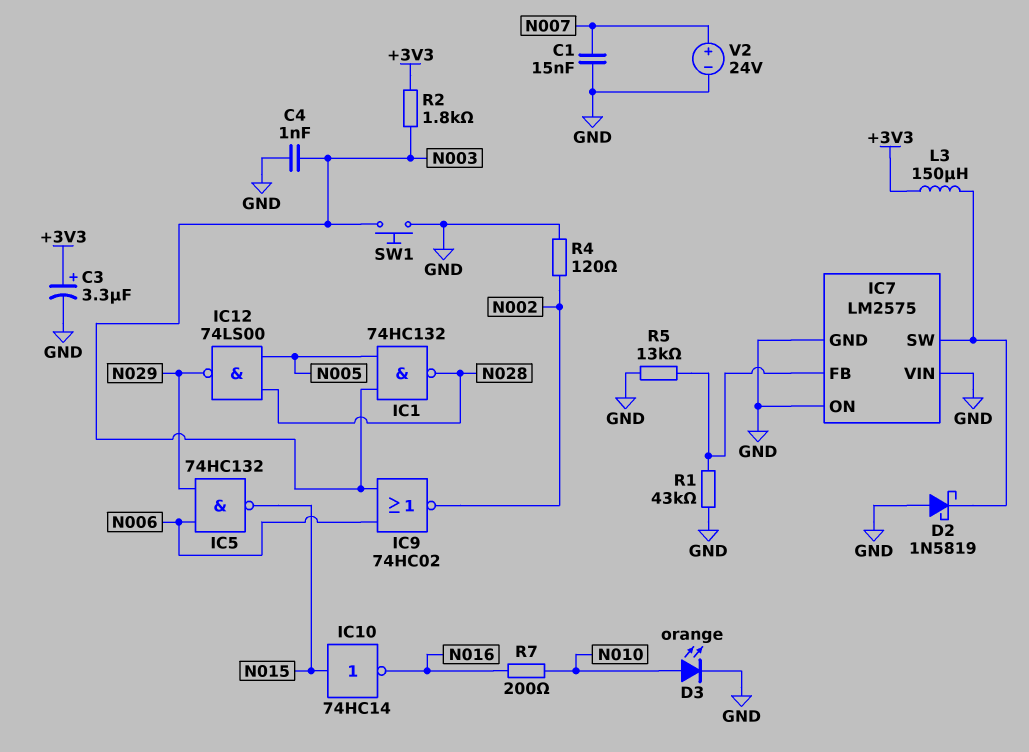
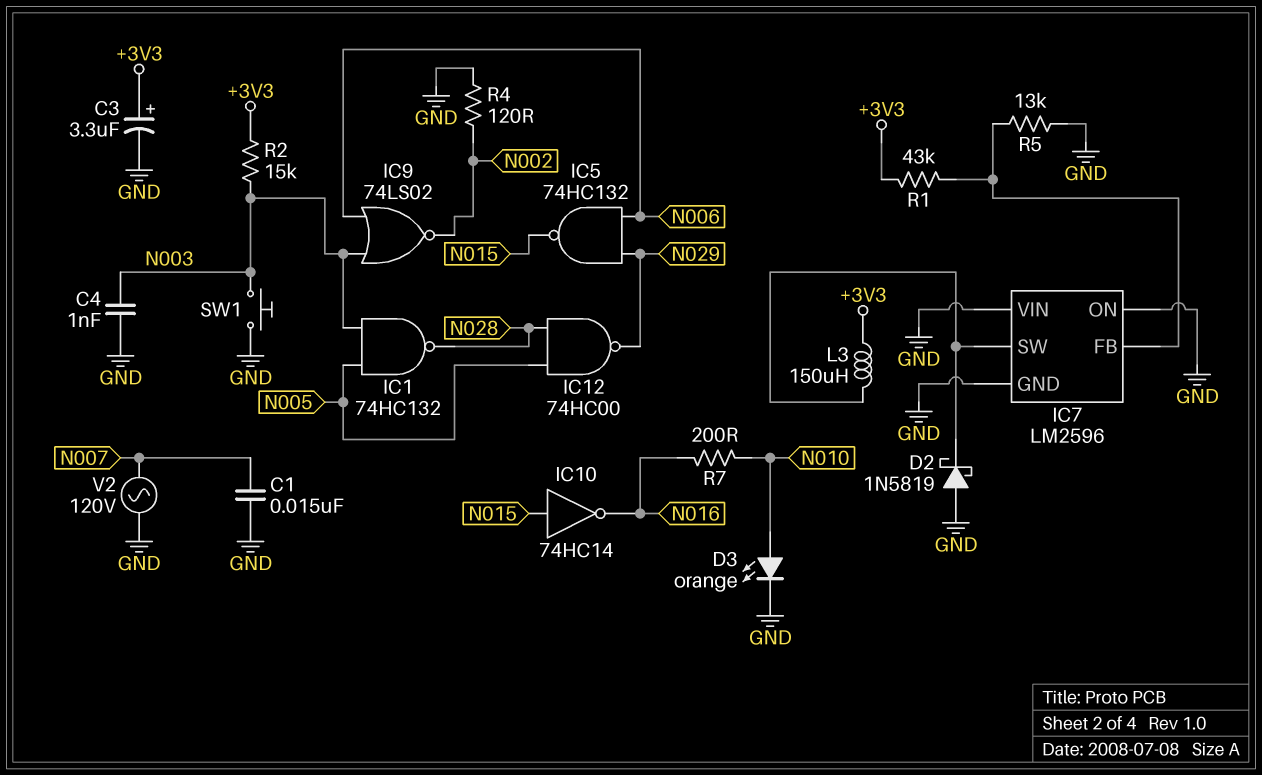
IC7: LM2575 -> LM2596
IC9: NOR 74HC02 (in N003, in N006, out N002) -> NOR 74LS02 (in N003, in N006, out N002)
IC12: NAND 74LS00 (in N005, in N028, out N029) -> NAND 74HC00 (in N005, in N028, out N029)
R1: 43k (GND, IC7/FB) -> 43k (+3V3, IC7/FB)
R2: 1.8k (+3V3, N003) -> 15k (+3V3, N003)
V2: 24V (plus N007, minus GND) -> AC 120V (GND, N007)

